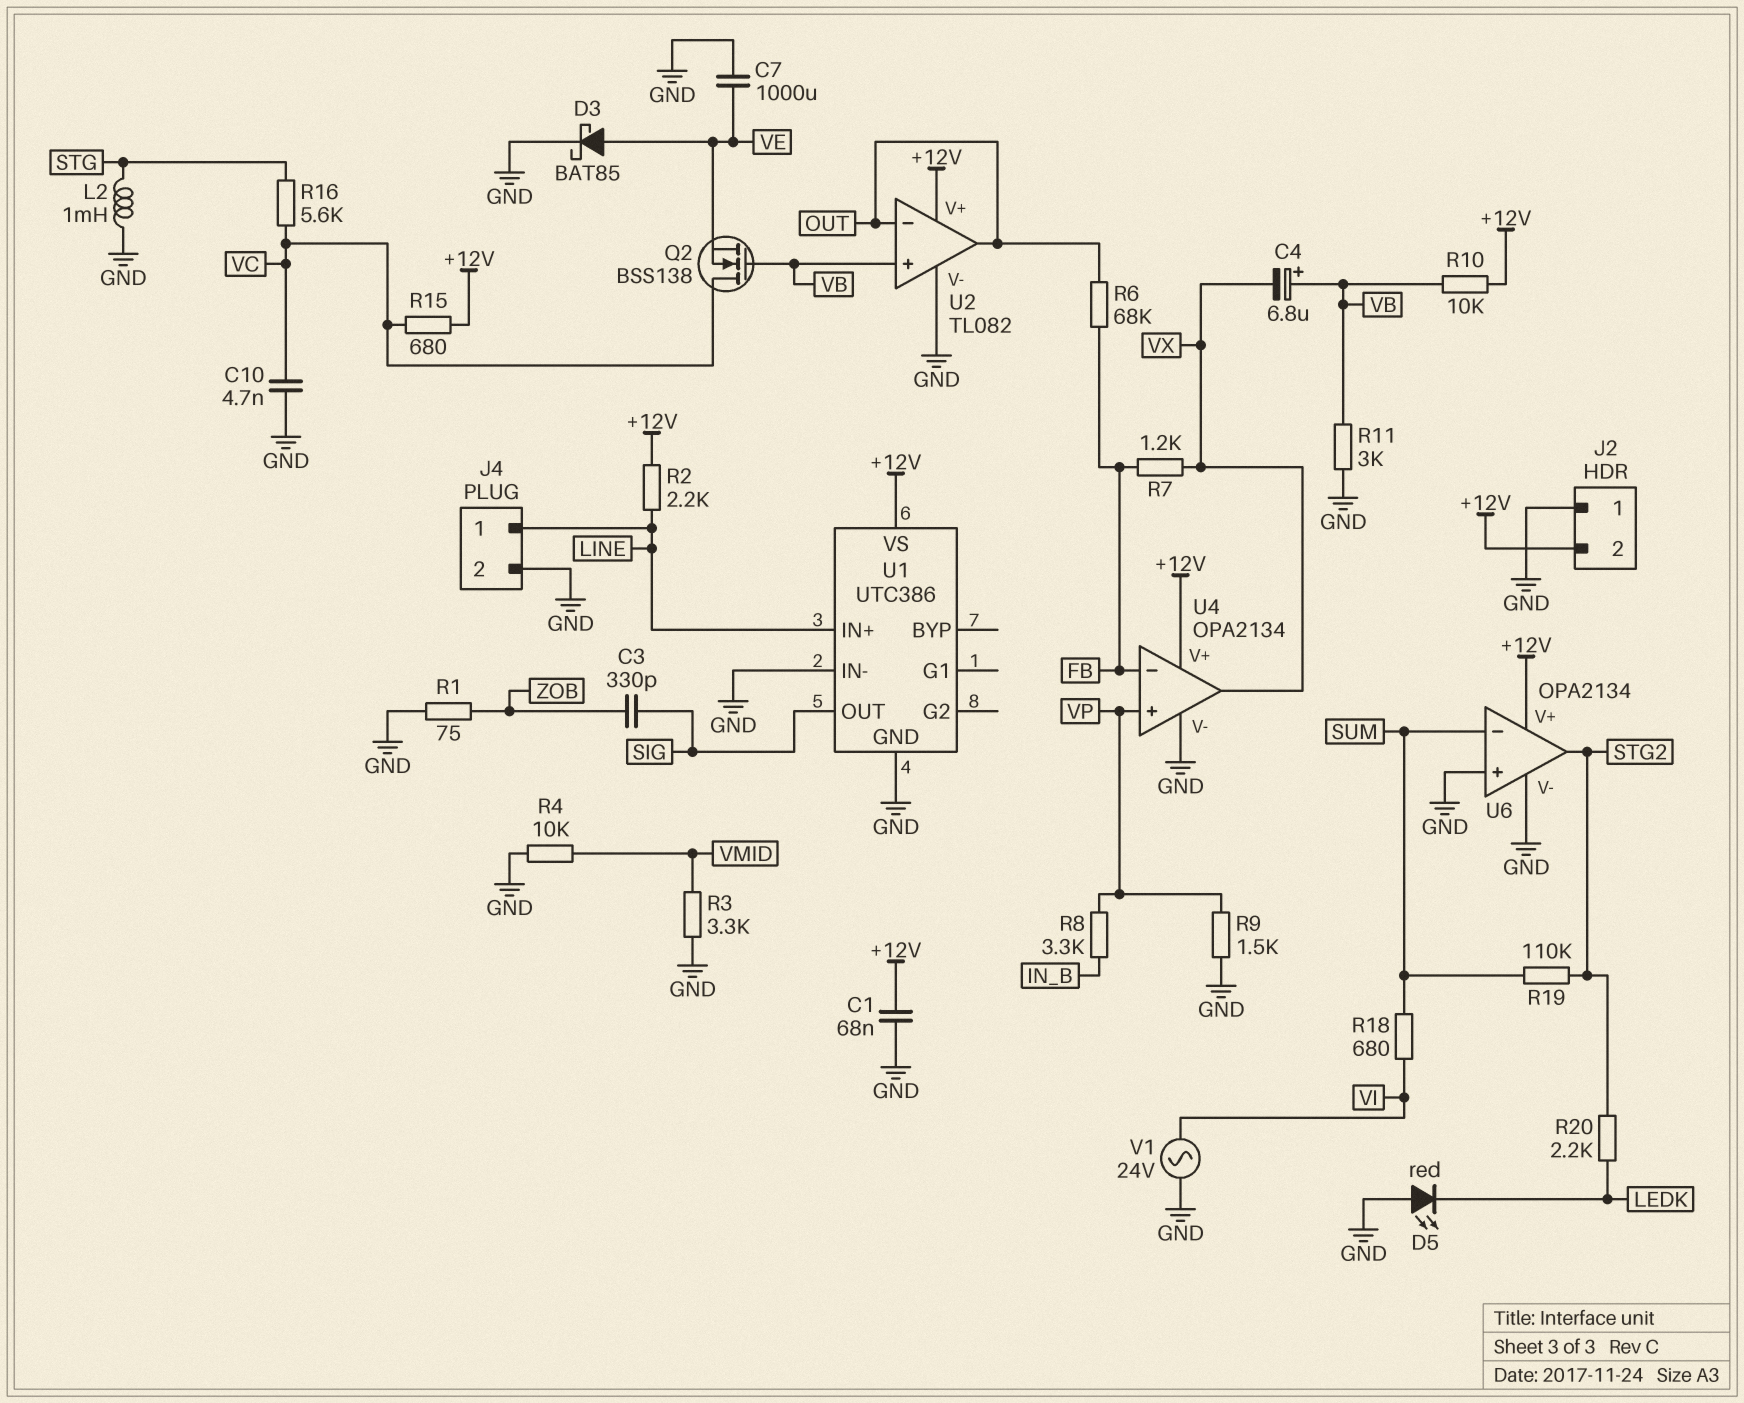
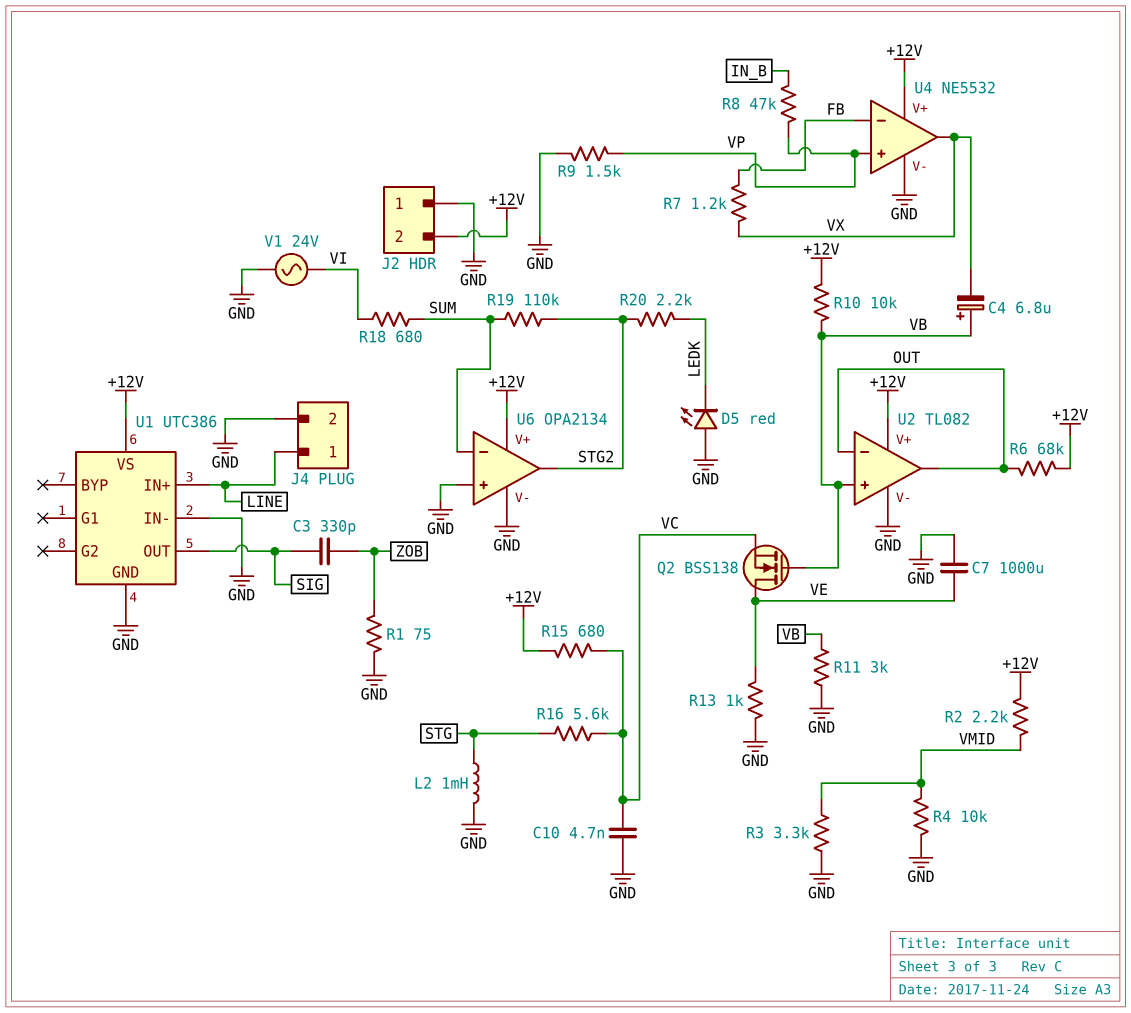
C1: 68nF (+12V, GND) -> none
D3: schottky BAT85 (A VE, K GND) -> none
Q2: NMOS BSS138 (G VB, D VC, S VE) -> NMOS BSS138 (G VB, D VE, S VC)
R2: 2.2k (+12V, LINE) -> 2.2k (+12V, VMID)
R6: 68k (FB, OUT) -> 68k (+12V, OUT)
R8: 3.3k (IN_B, VP) -> 47k (IN_B, VP)
R13: none -> 1k (GND, VE)
U4: OPA2134 -> NE5532

